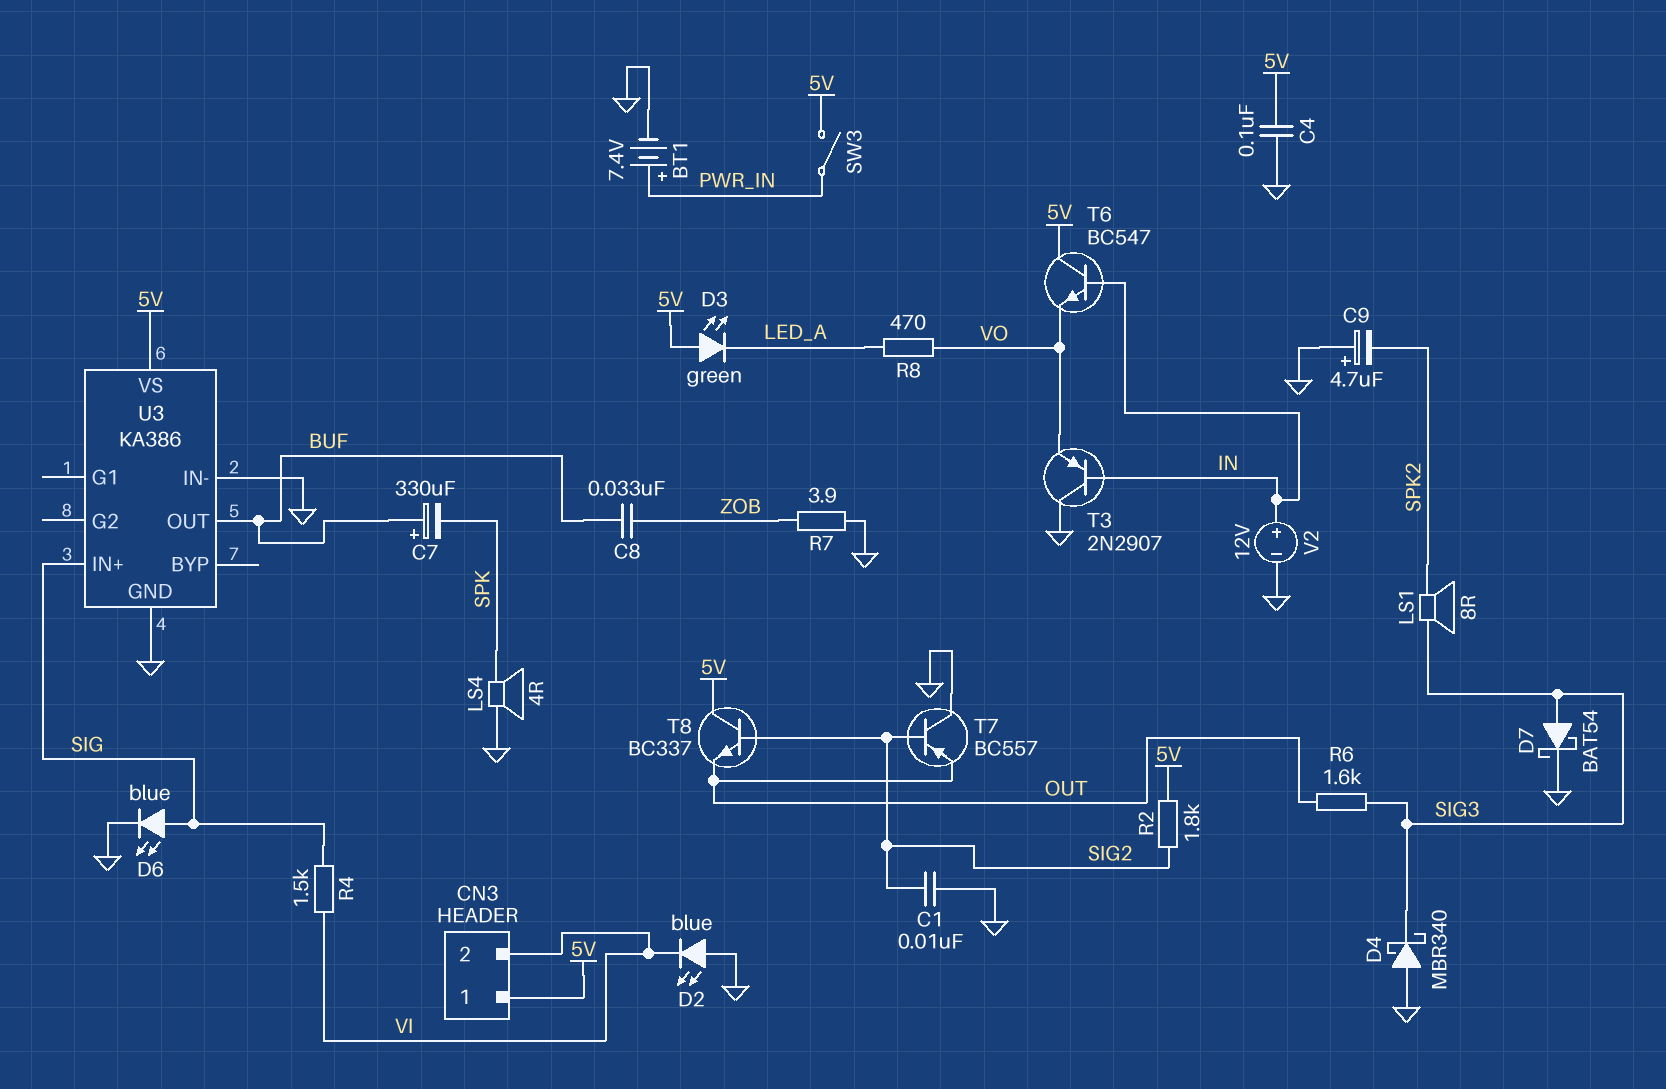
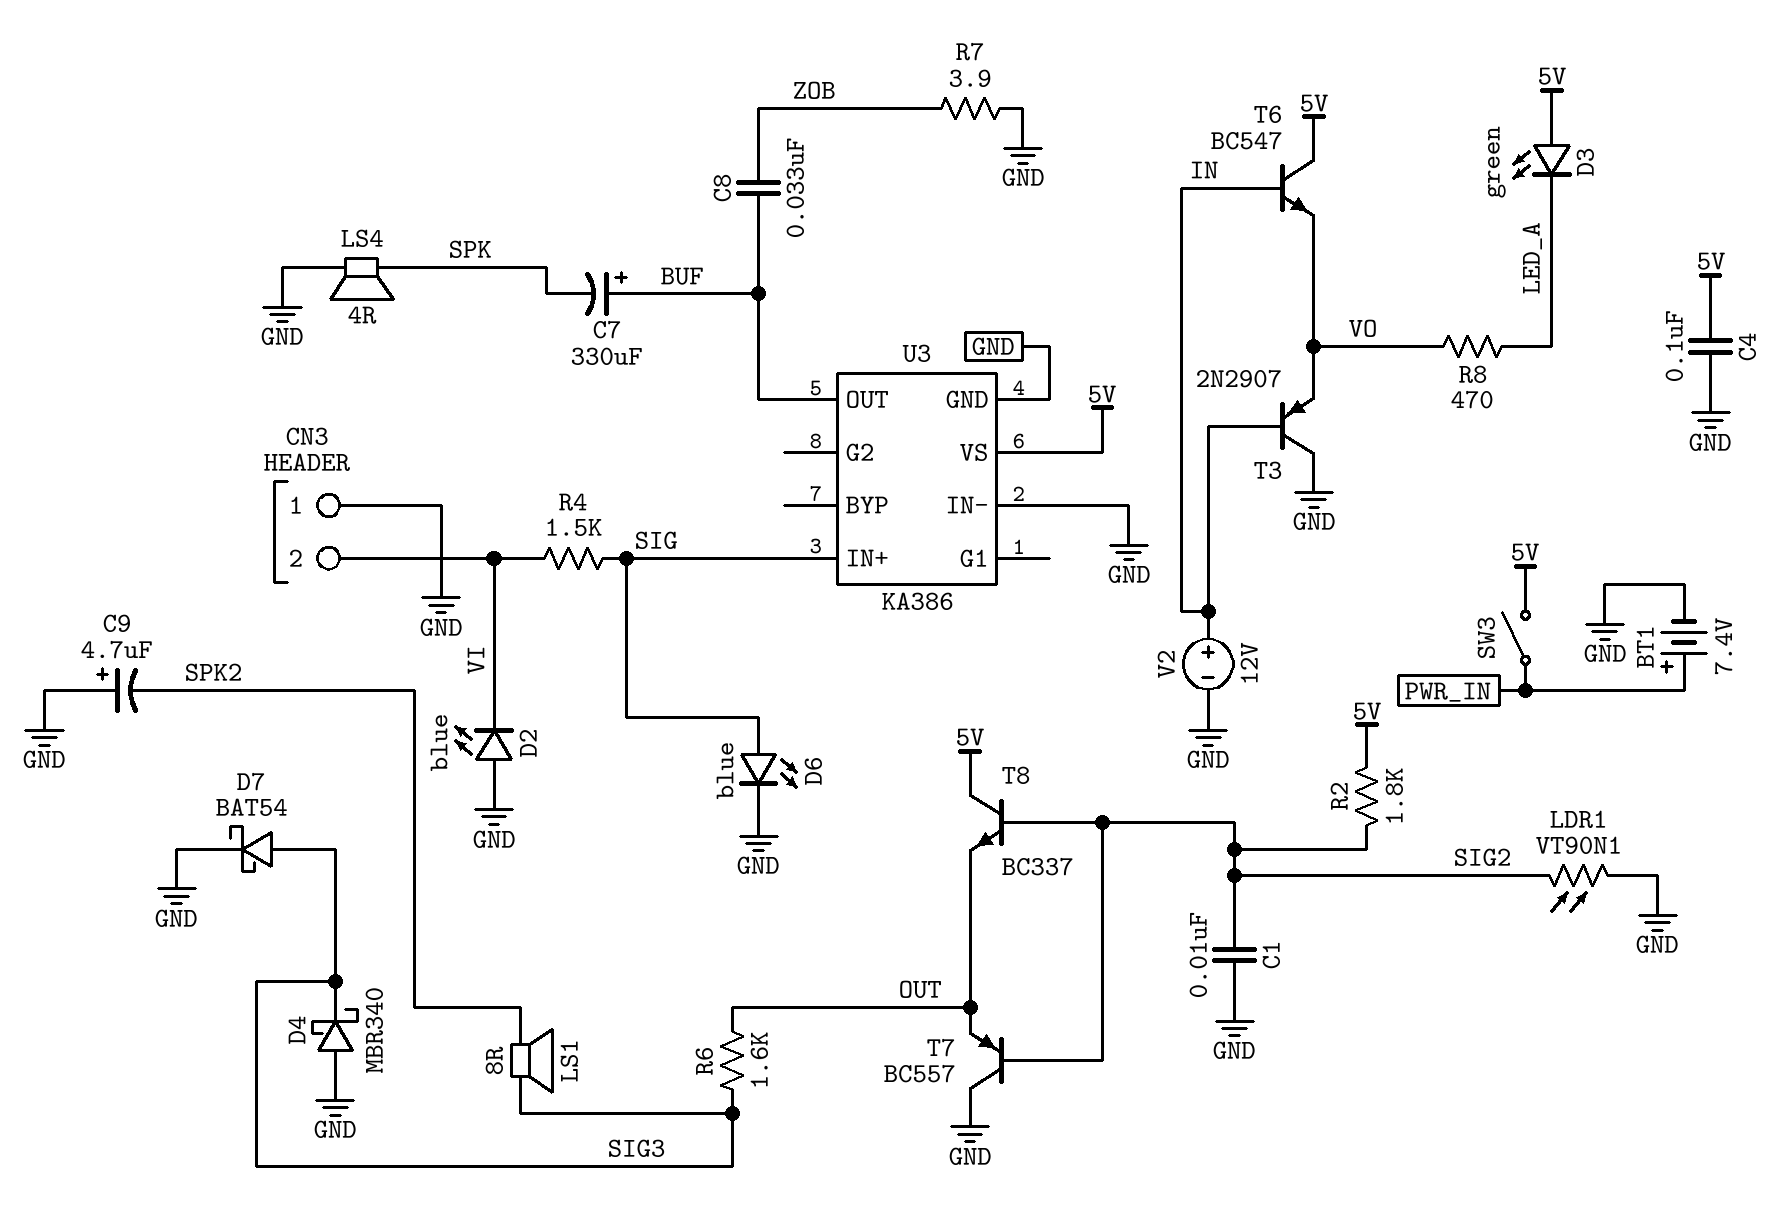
CN3 pin 1: 5V -> GND
LDR1: none -> VT90N1 (GND, SIG2)

